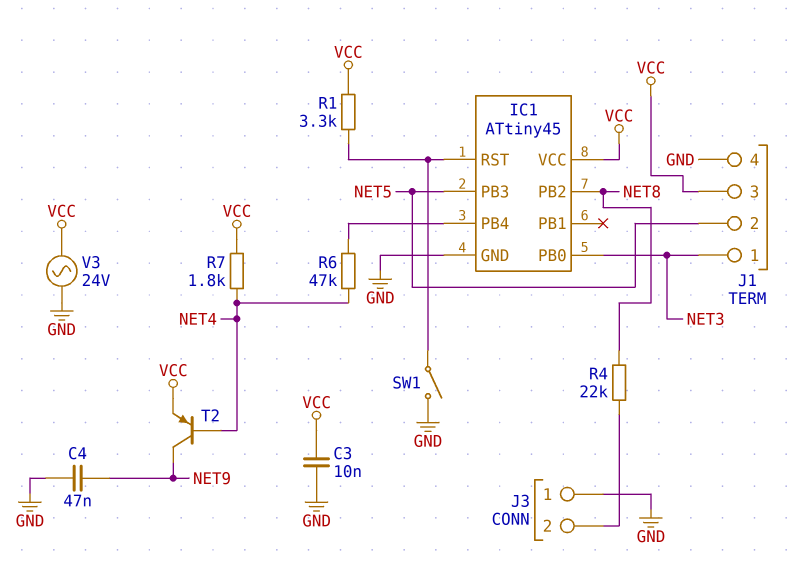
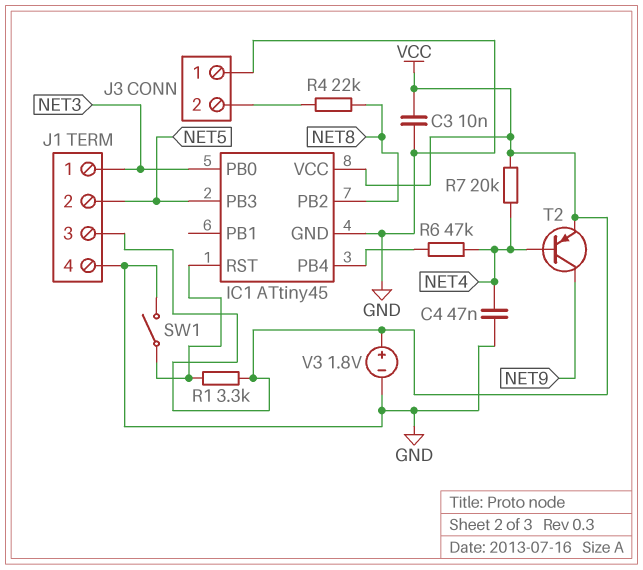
C4: 47nF (GND, NET9) -> 47nF (GND, NET4)
R7: 1.8k (NET4, VCC) -> 20k (NET4, VCC)
V3: AC 24V (GND, VCC) -> 1.8V (plus VCC, minus GND)

